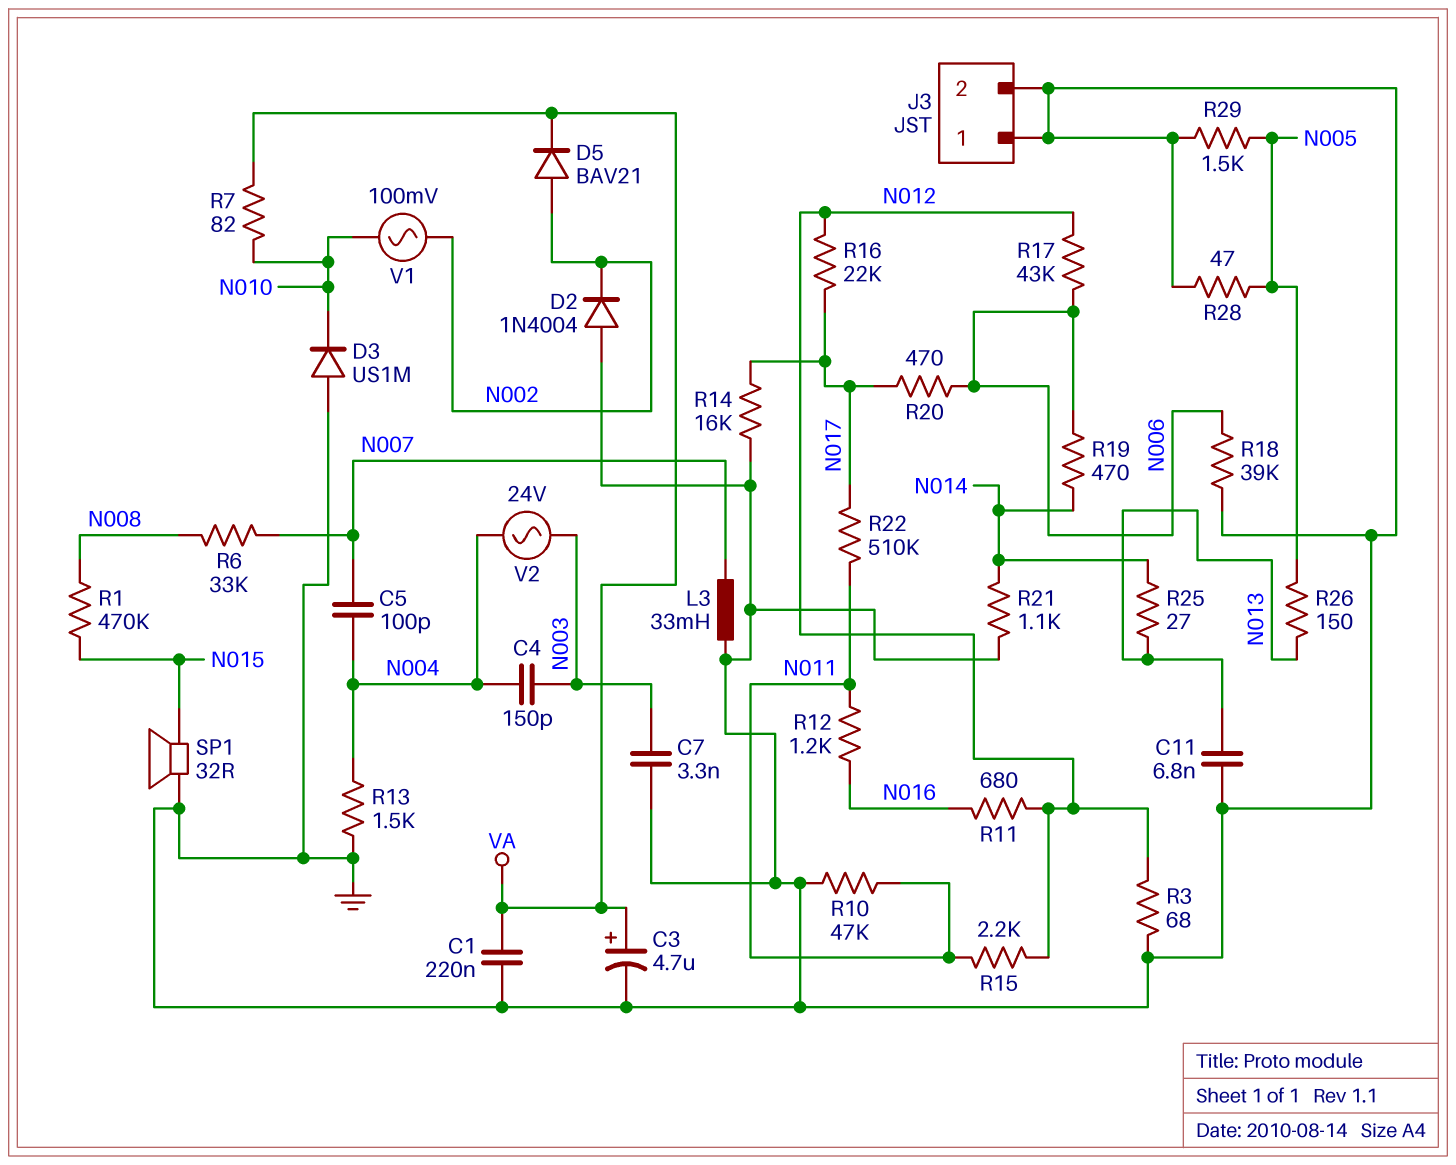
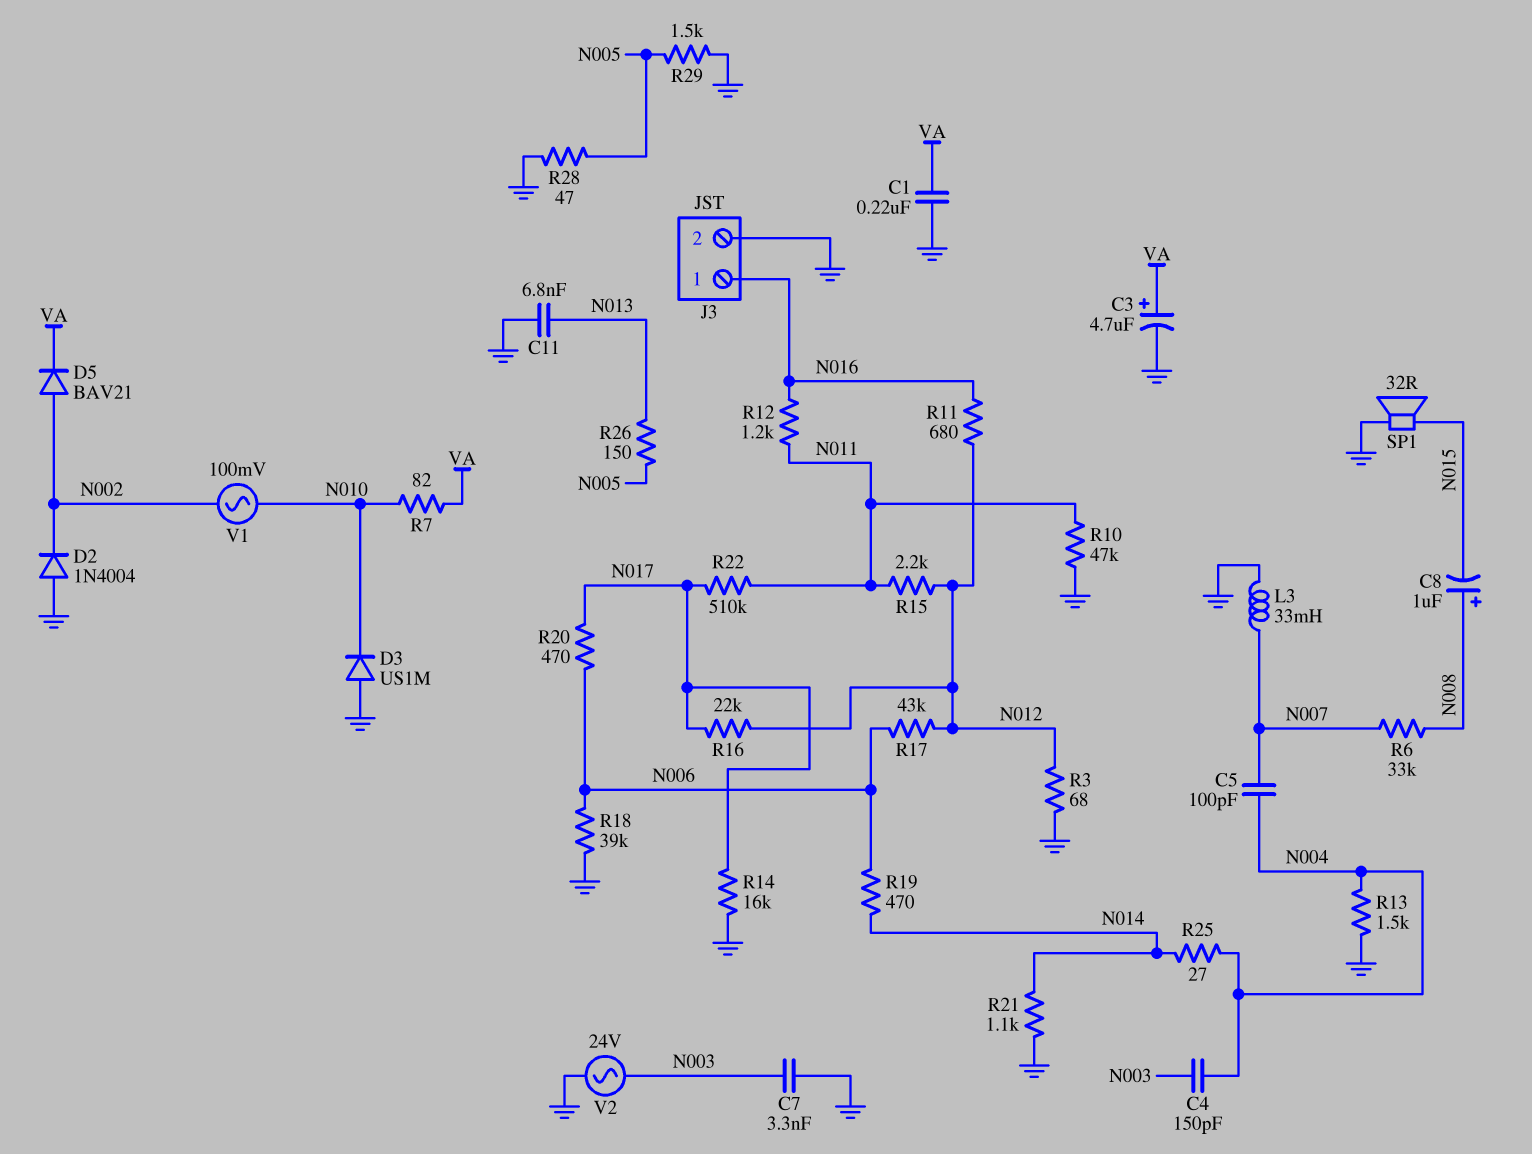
C8: none -> 1uF (plus N008, minus N015)
J3 pin 1: GND -> N016
R1: 470k (N008, N015) -> none
R25: 27 (N013, N014) -> 27 (N004, N014)
V2: AC 24V (N003, N004) -> AC 24V (GND, N003)

